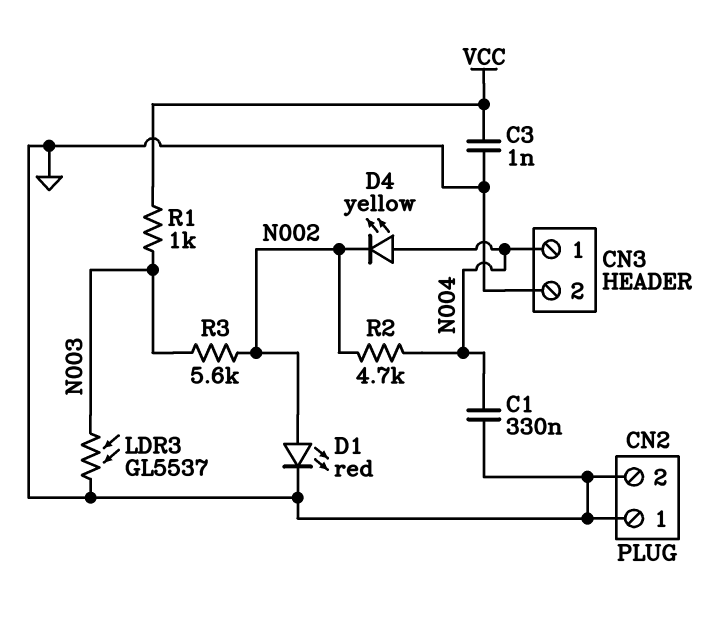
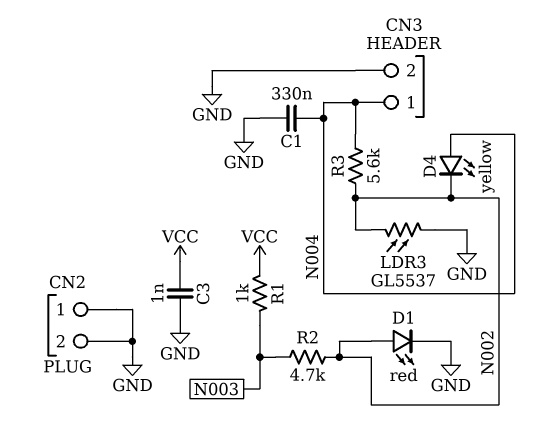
LDR3: GL5537 (GND, N003) -> GL5537 (GND, N002)
R2: 4.7k (N002, N004) -> 4.7k (N002, N003)
R3: 5.6k (N002, N003) -> 5.6k (N002, N004)

